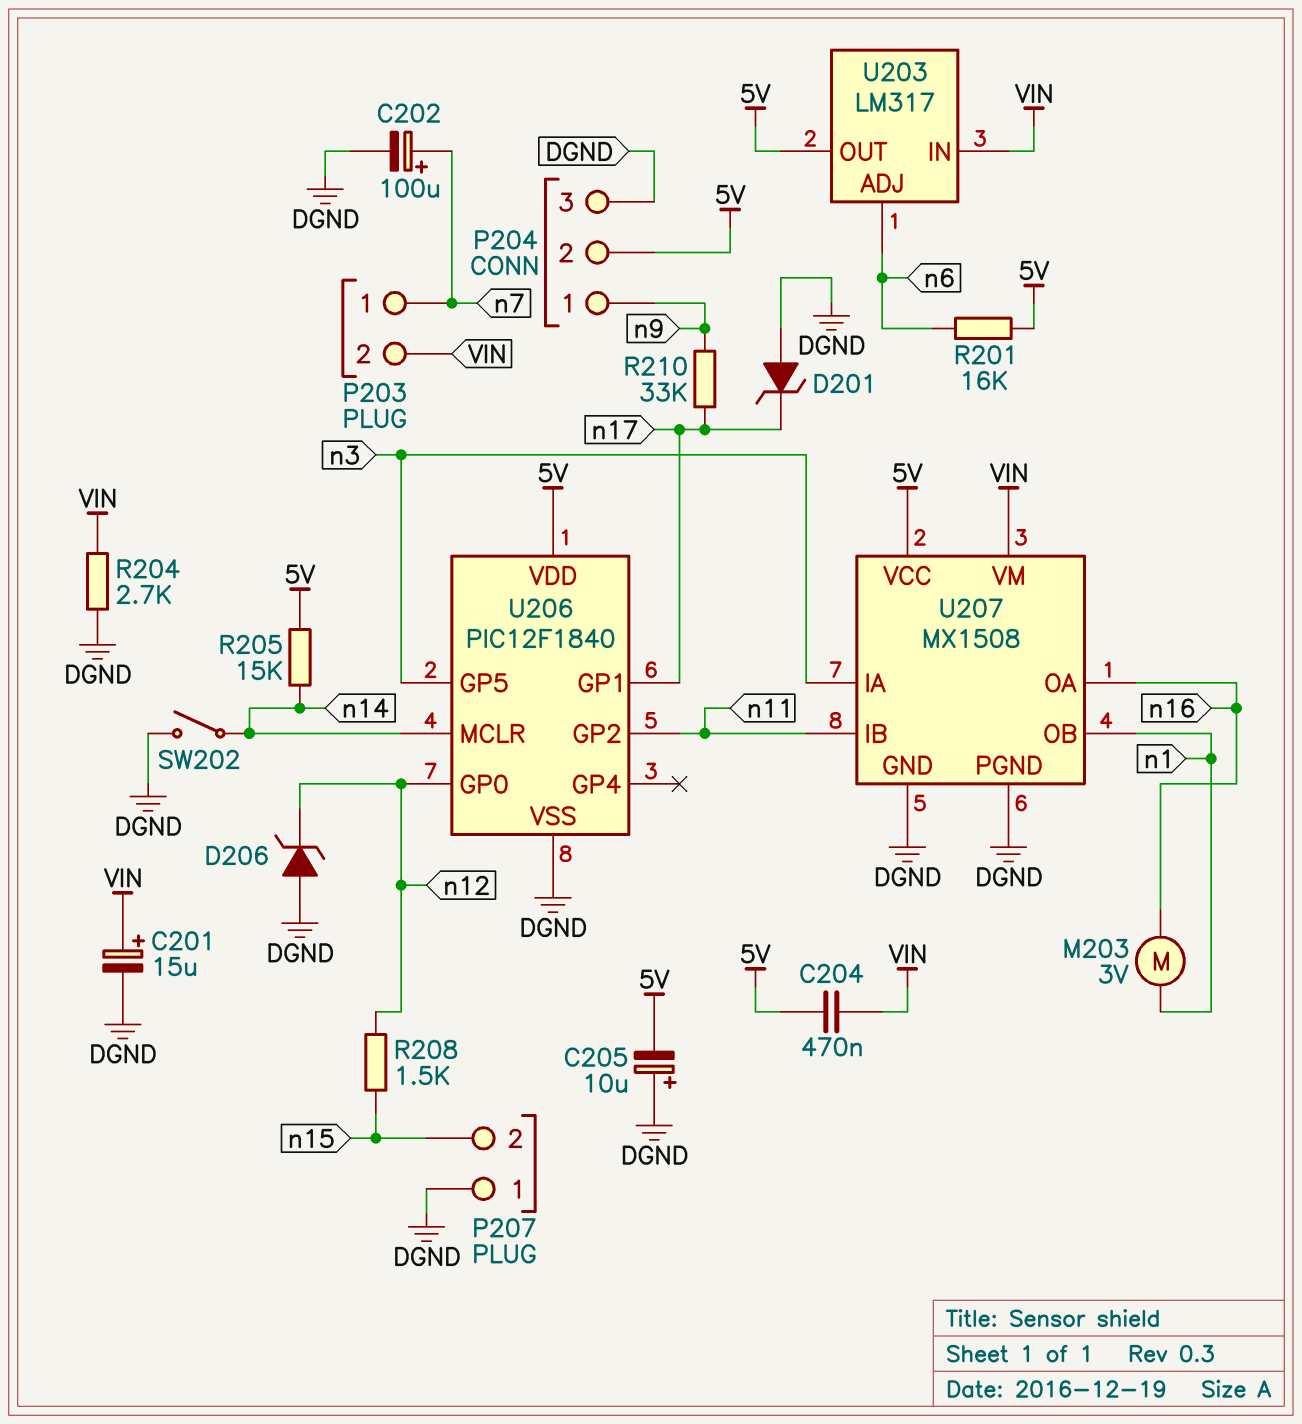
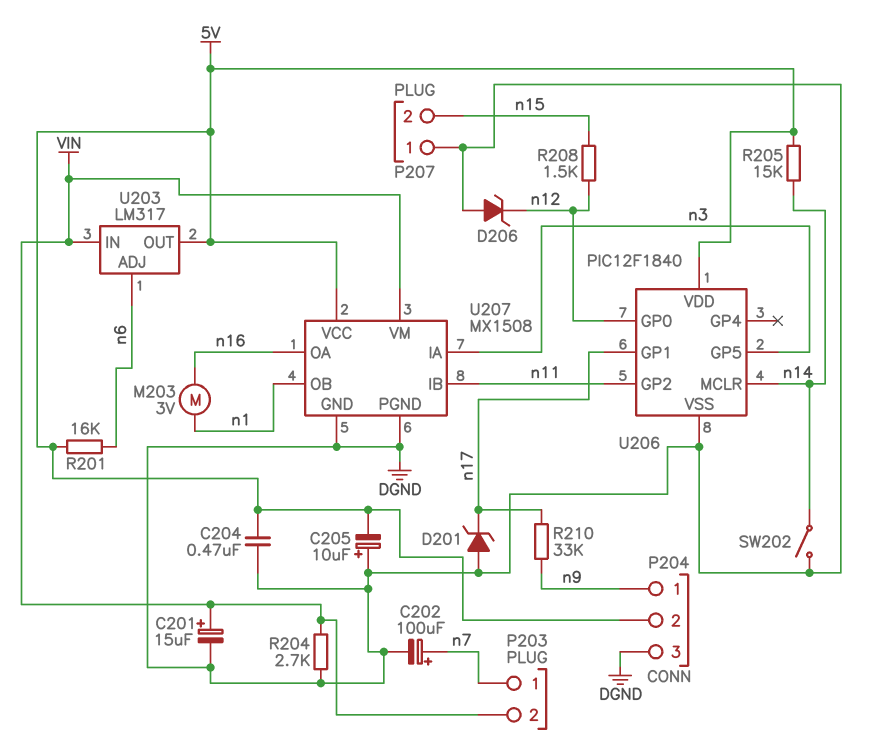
C204: 470nF (5V, VIN) -> 470nF (5V, DGND)

